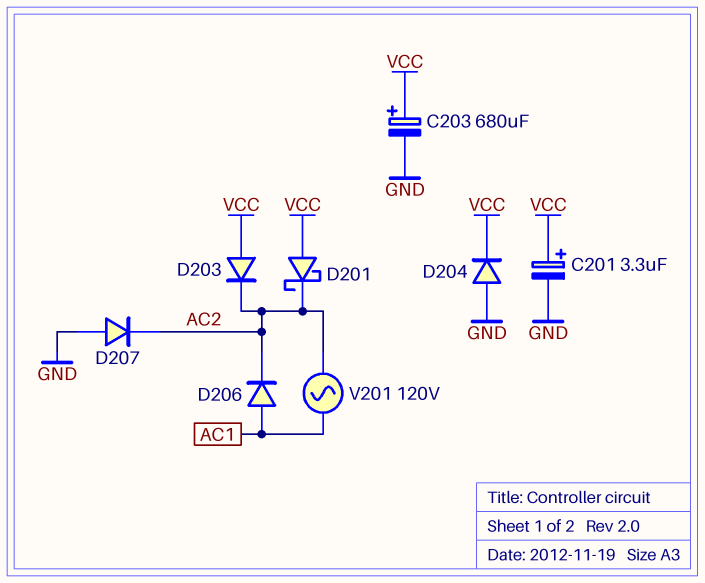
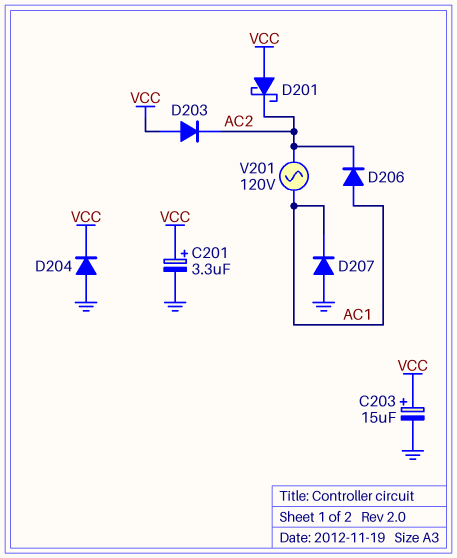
C203: 680uF (plus VCC, minus GND) -> 15uF (plus VCC, minus GND)
D207: diode (A GND, K AC2) -> diode (A GND, K AC1)

